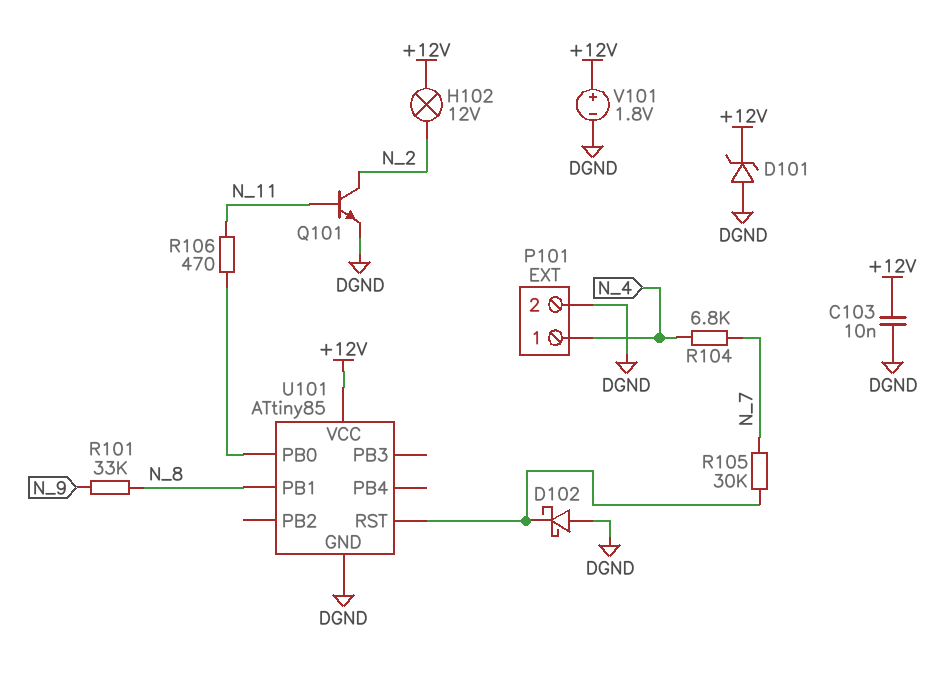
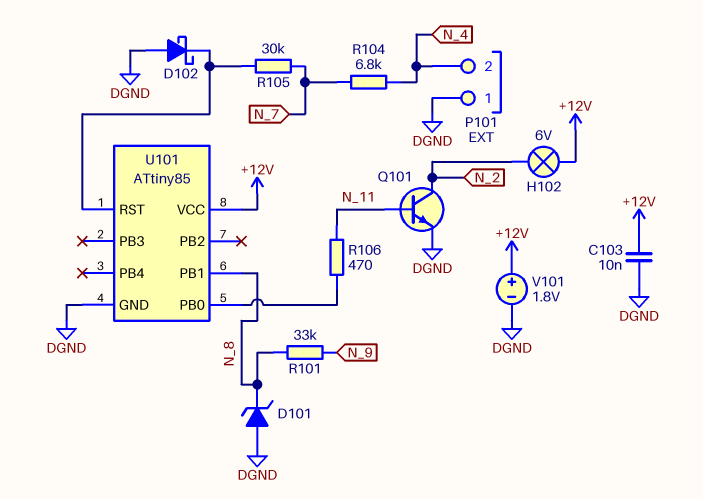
D101: zener (A DGND, K +12V) -> zener (A DGND, K N_8)
H102: lamp 12V (+12V, N_2) -> lamp 6V (+12V, N_2)
P101 pin 1: N_4 -> DGND
P101 pin 2: DGND -> N_4

